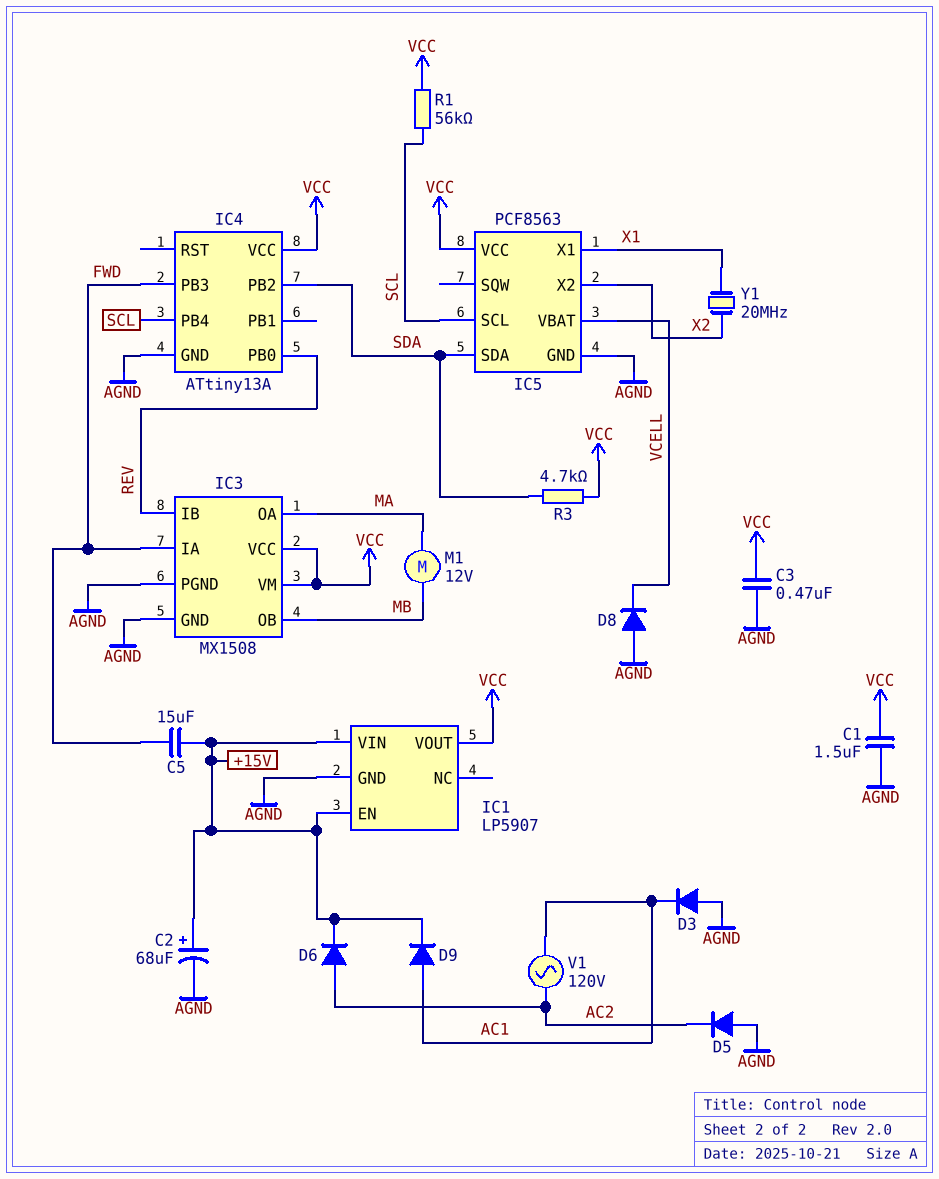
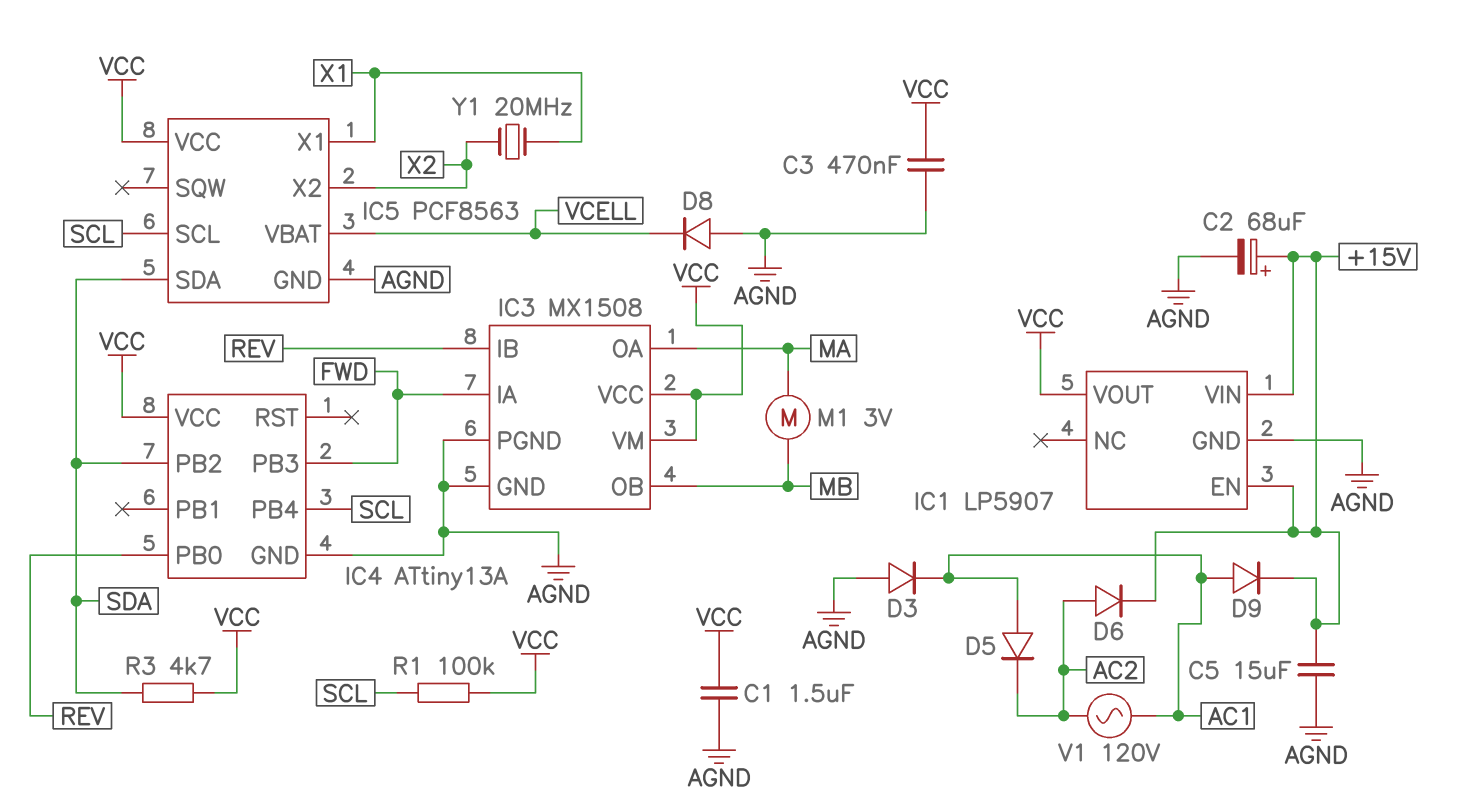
C5: 15uF (+15V, FWD) -> 15uF (+15V, AGND)
D5: diode (A AGND, K AC2) -> diode (A AC1, K AC2)
M1: motor 12V (MA, MB) -> motor 3V (MA, MB)
R1: 56k (SCL, VCC) -> 100k (SCL, VCC)

